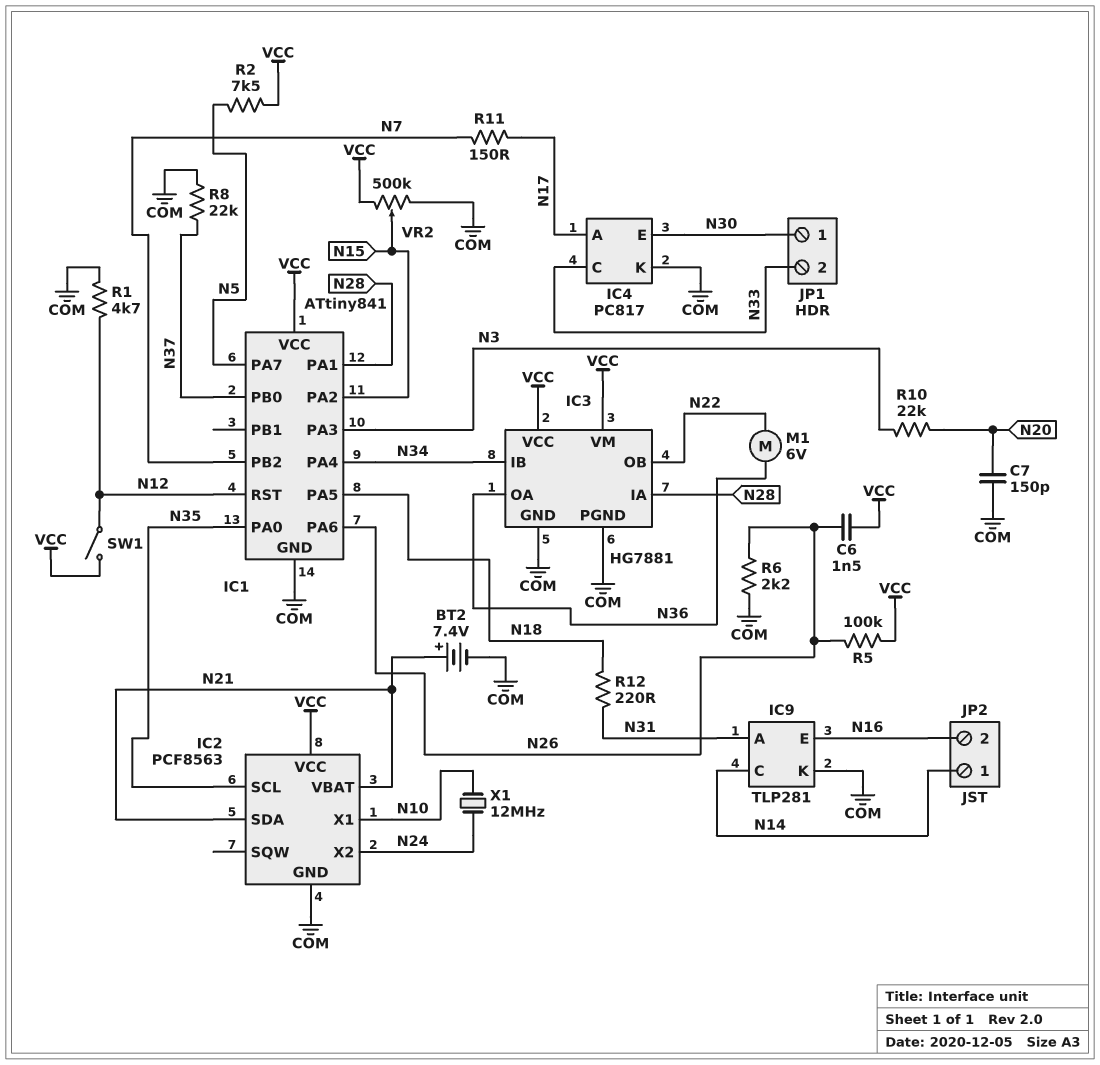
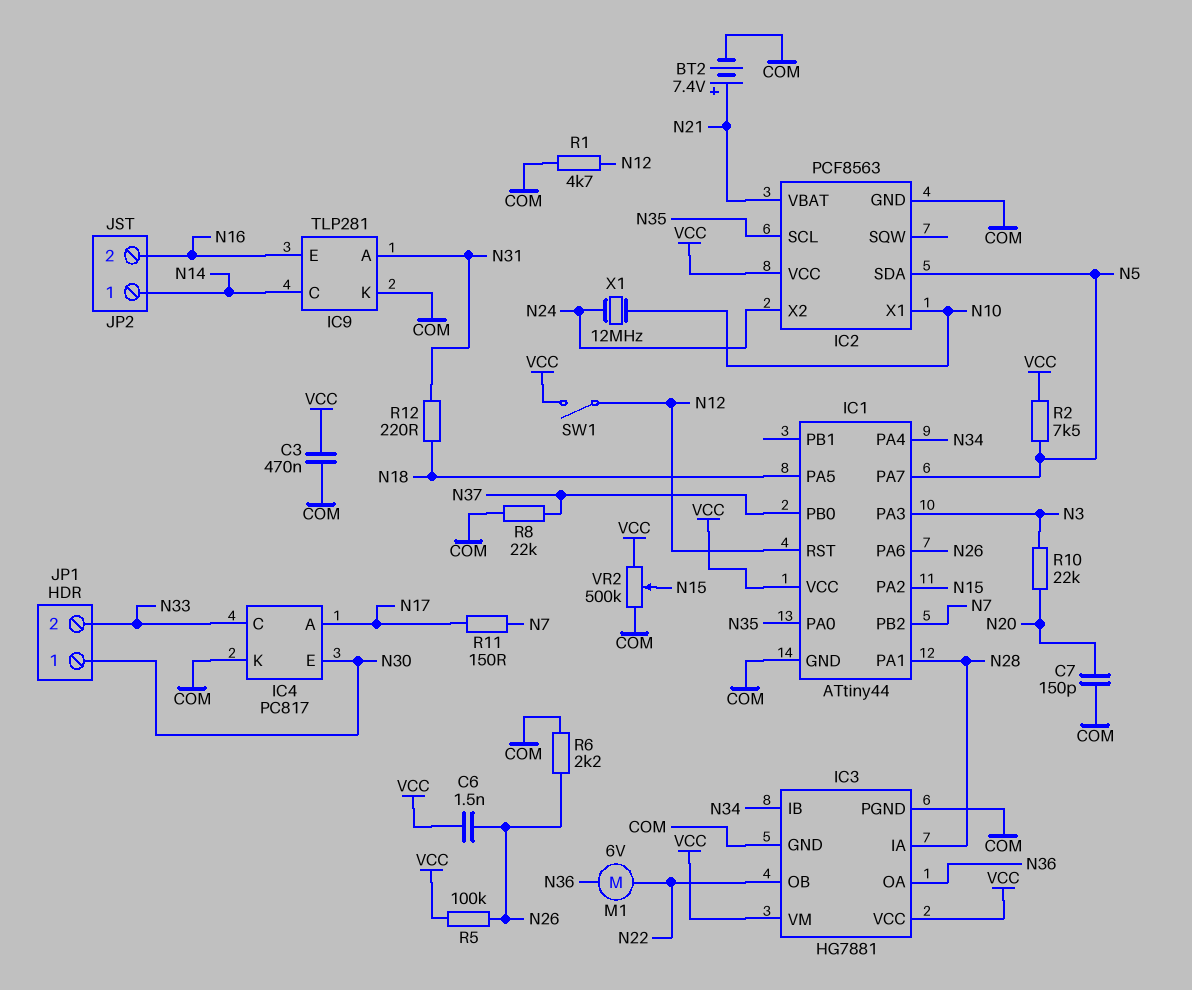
C3: none -> 470nF (COM, VCC)
IC1: ATtiny841 -> ATtiny44
IC2 pin SDA: N21 -> N5

